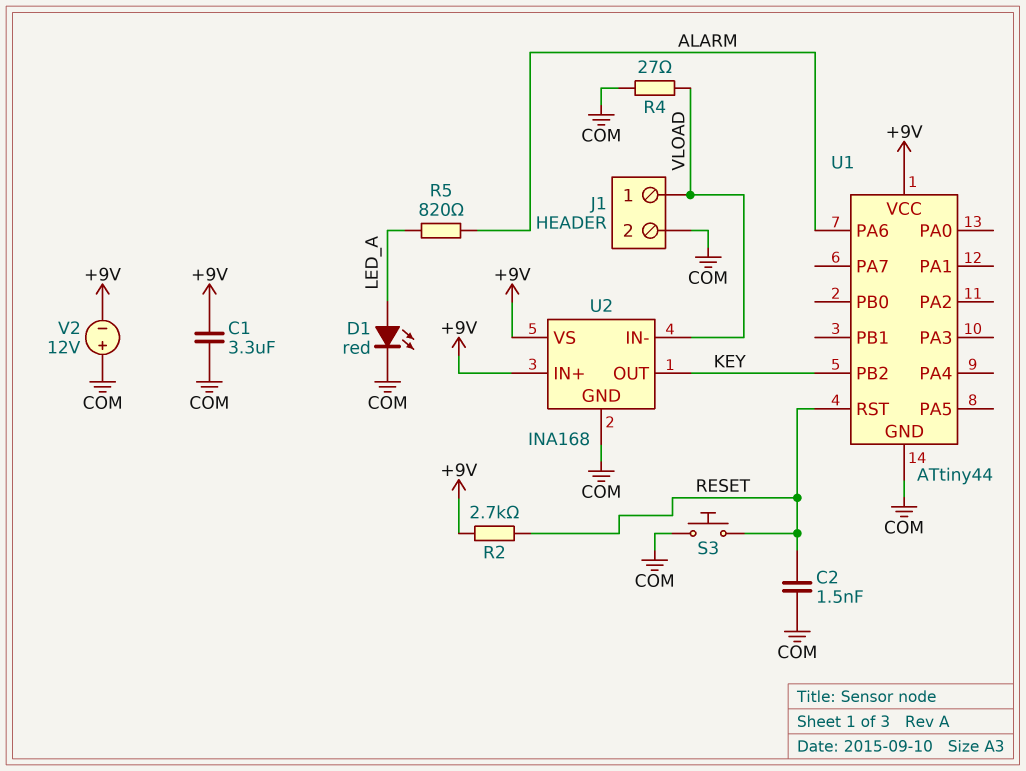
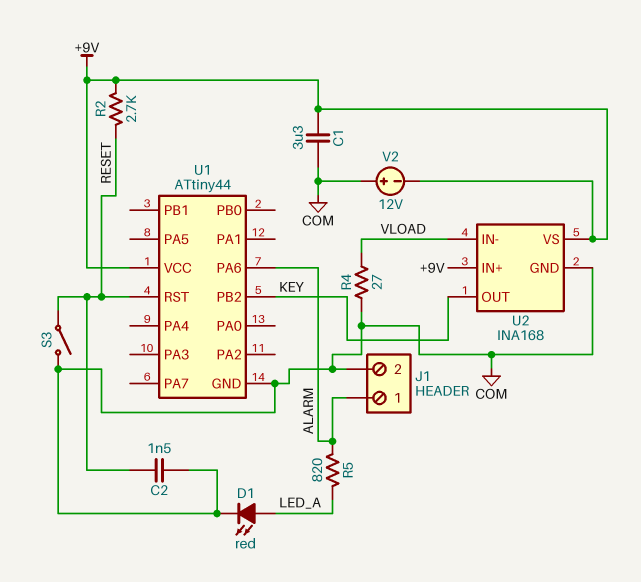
J1 pin 1: VLOAD -> ALARM
S3: button (COM, RESET) -> switch (COM, RESET)

